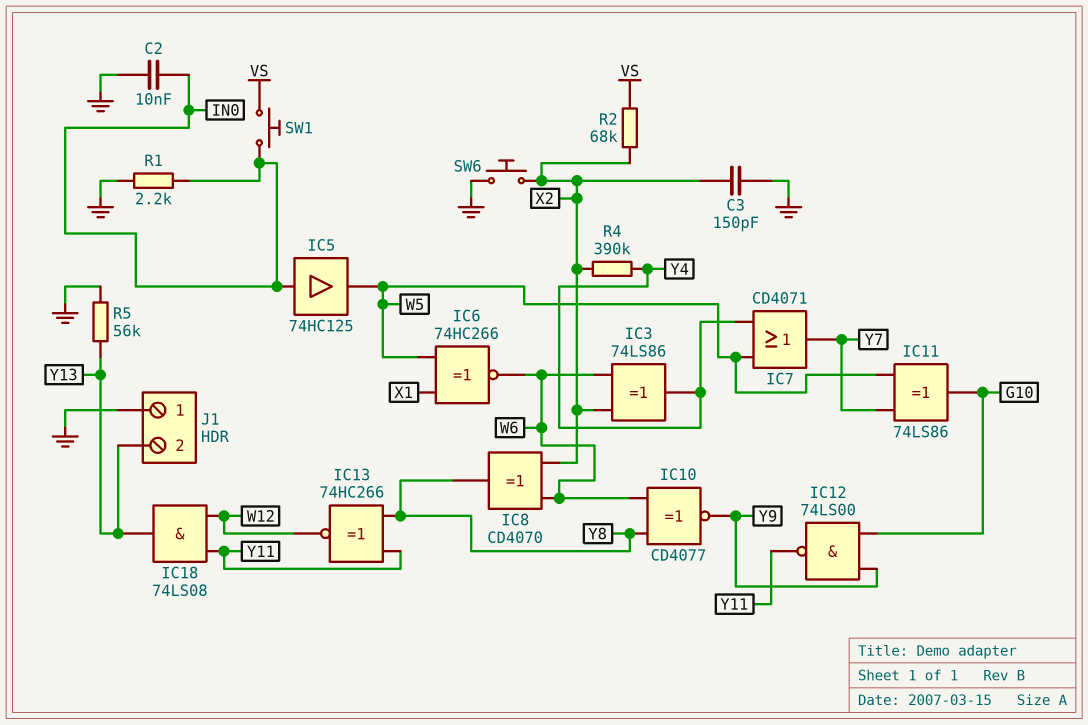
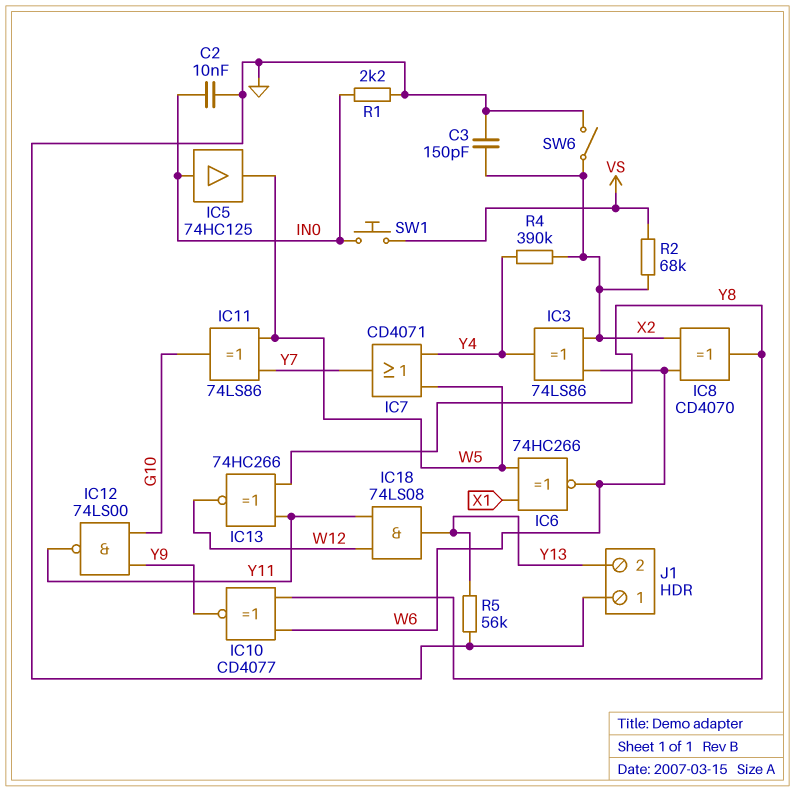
SW6: button (GND, X2) -> switch (GND, X2)

